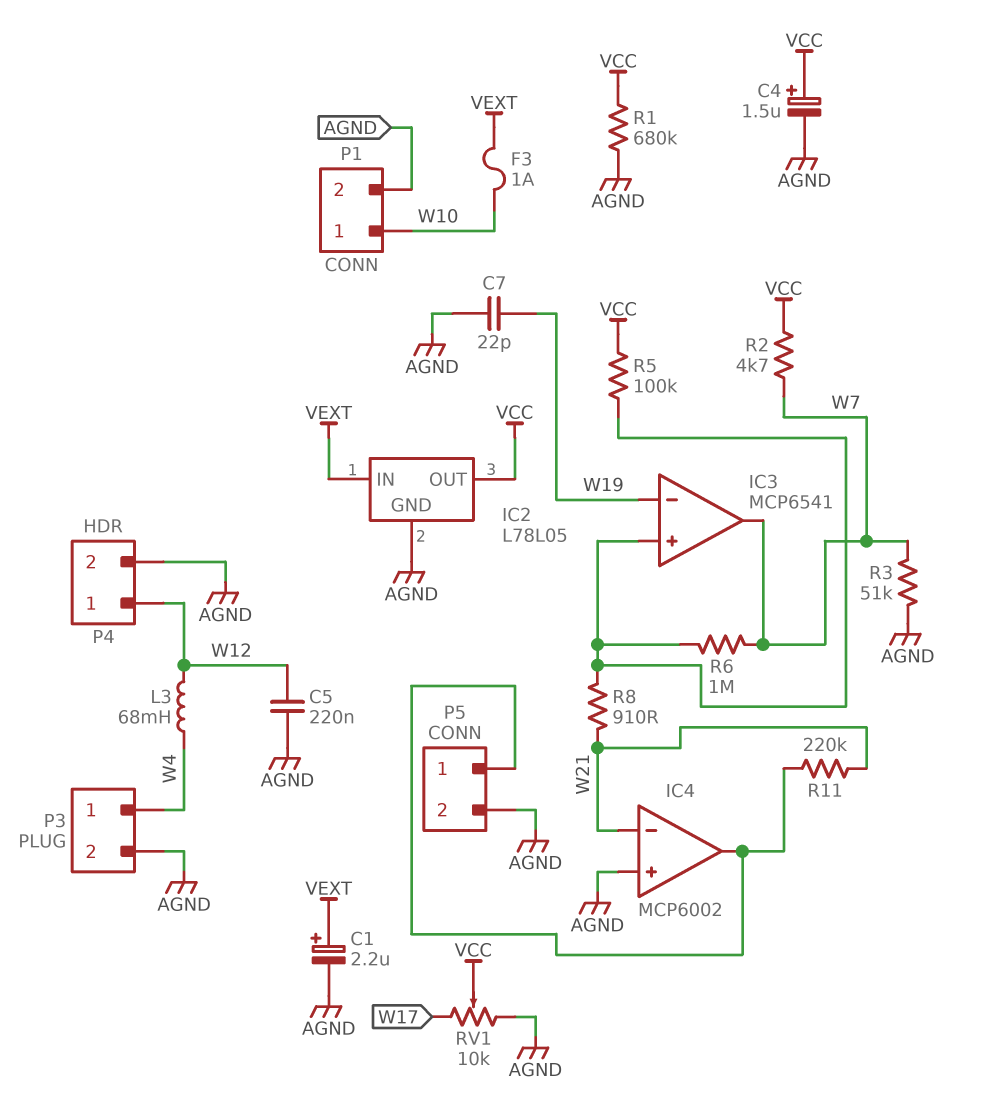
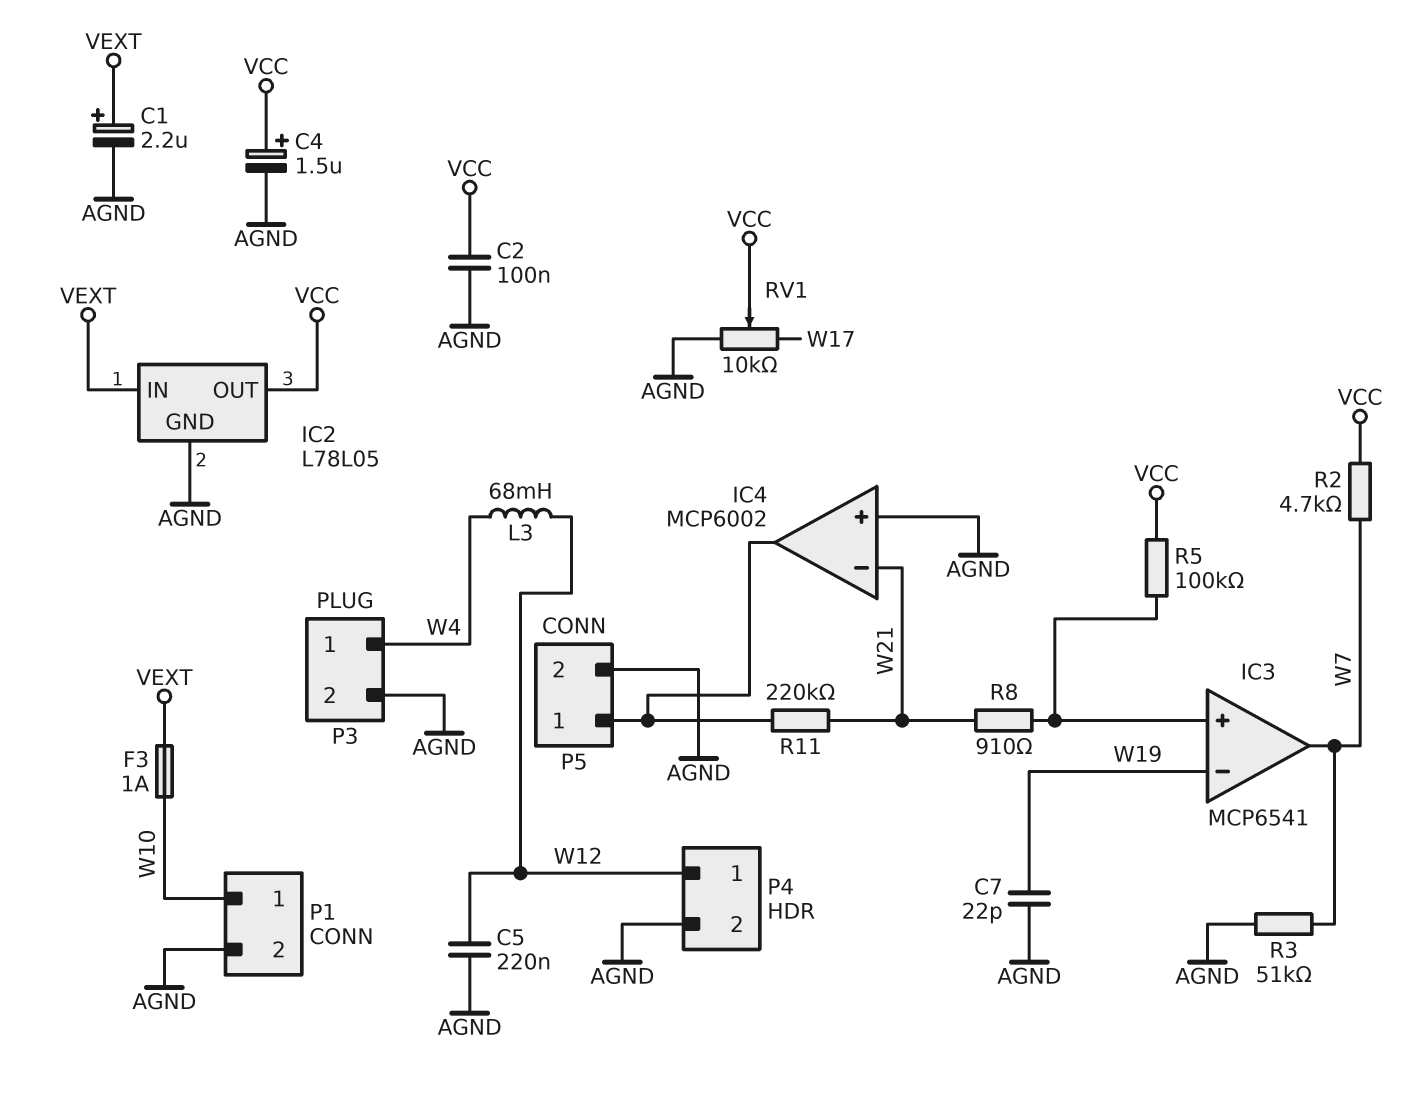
C2: none -> 100nF (AGND, VCC)
R1: 680k (AGND, VCC) -> none
R6: 1M (IC3/in+, W7) -> none

